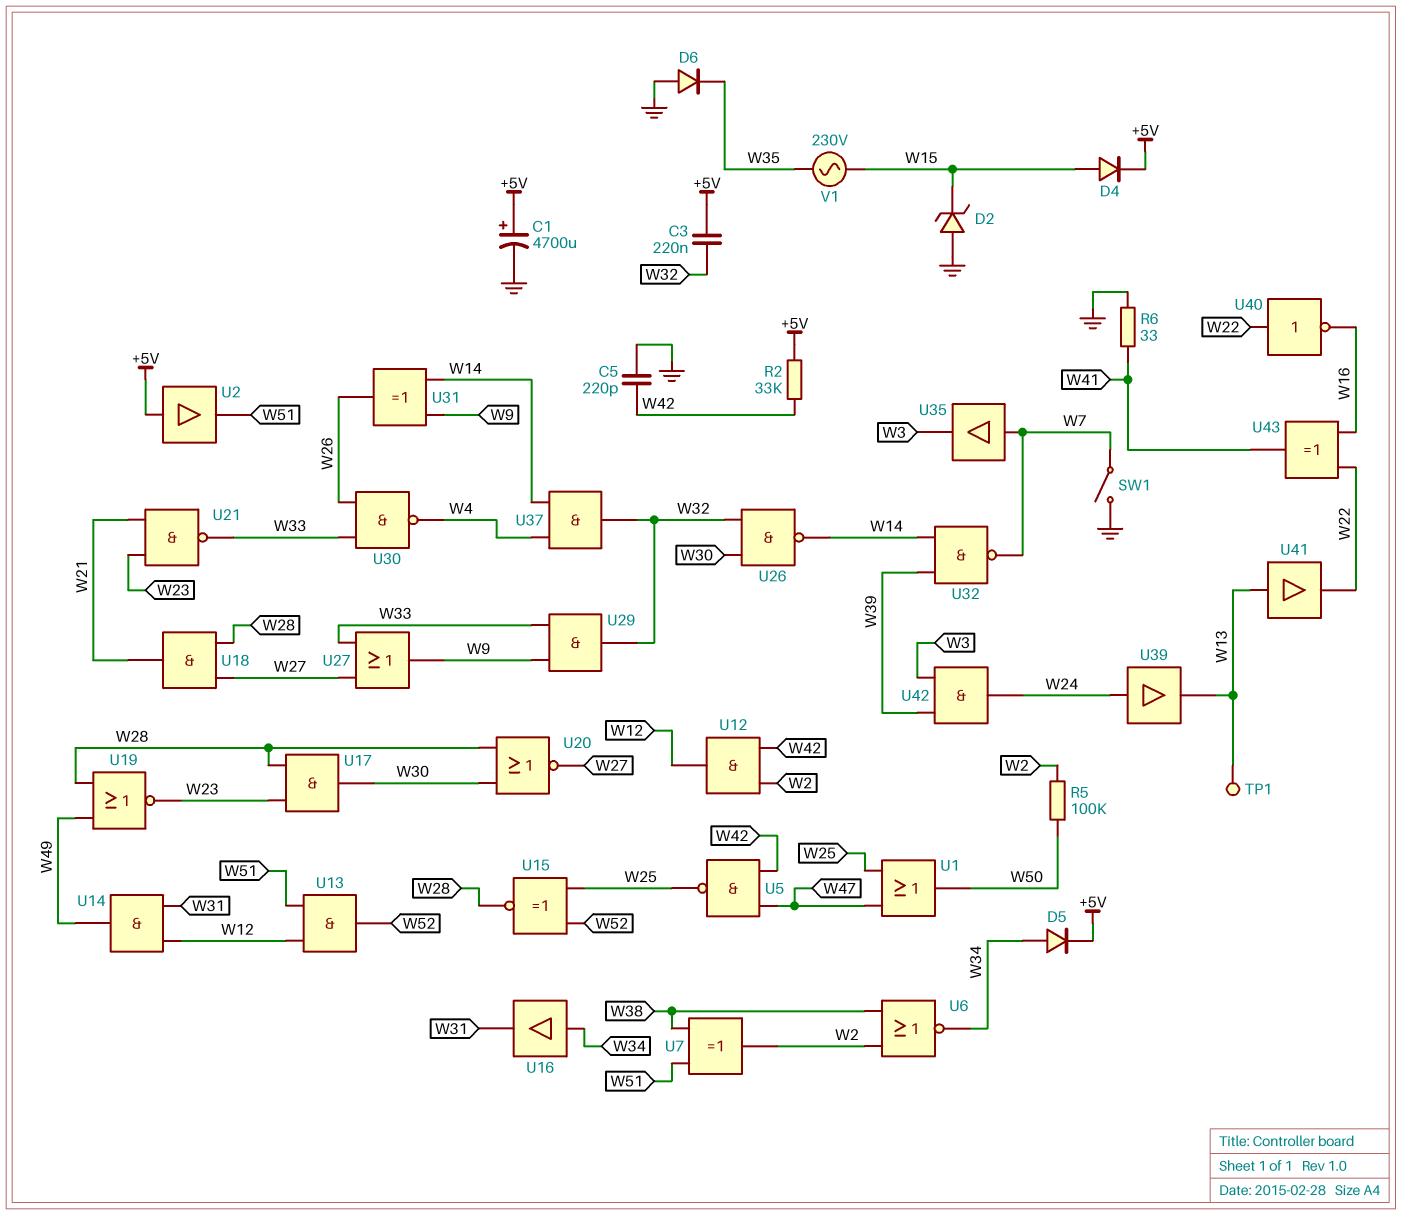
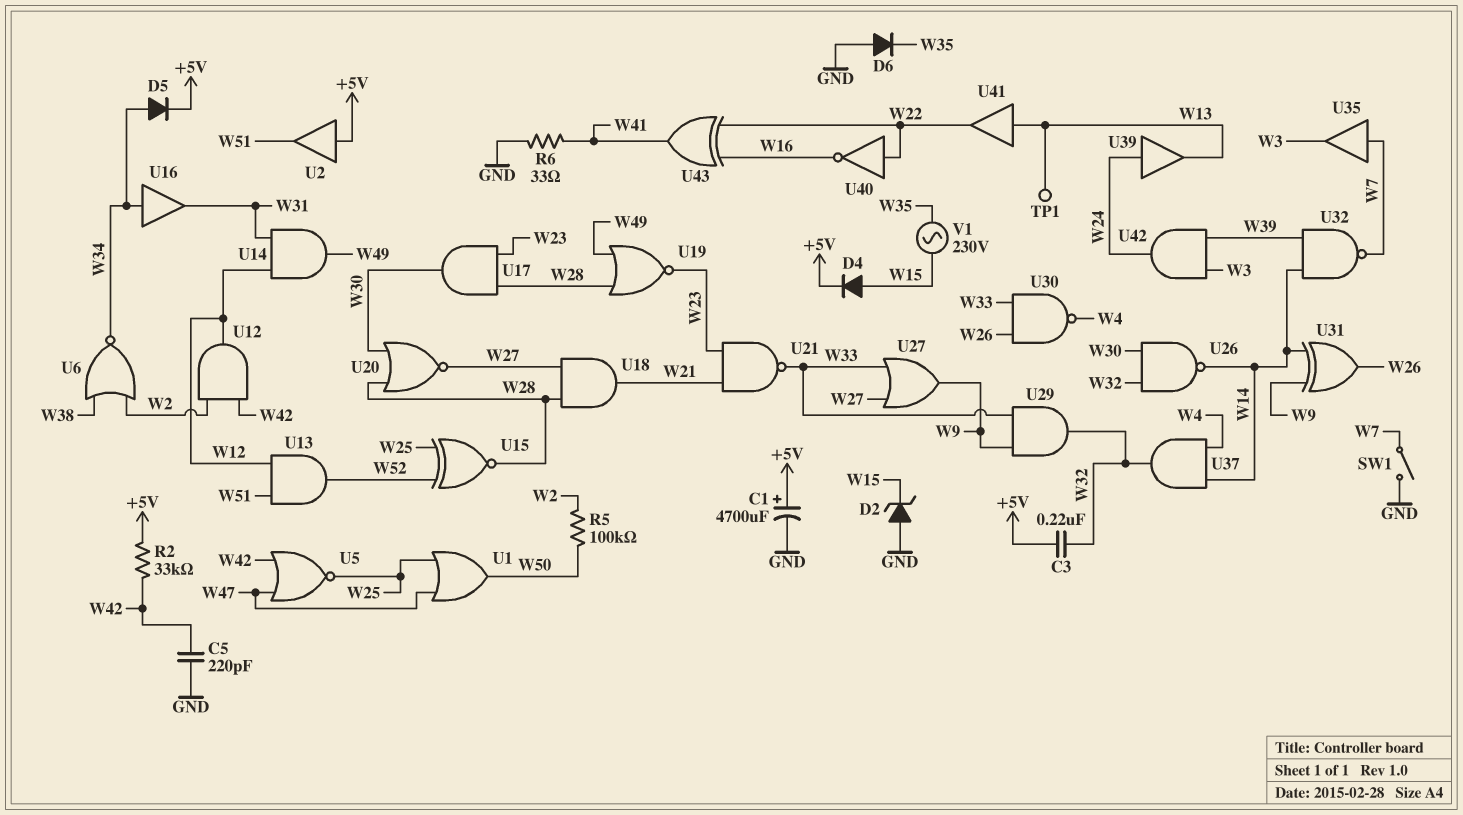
U5: NAND (in W42, in W47, out W25) -> NOR (in W42, in W47, out W25)
U7: XOR (in W38, in W51, out W2) -> none

